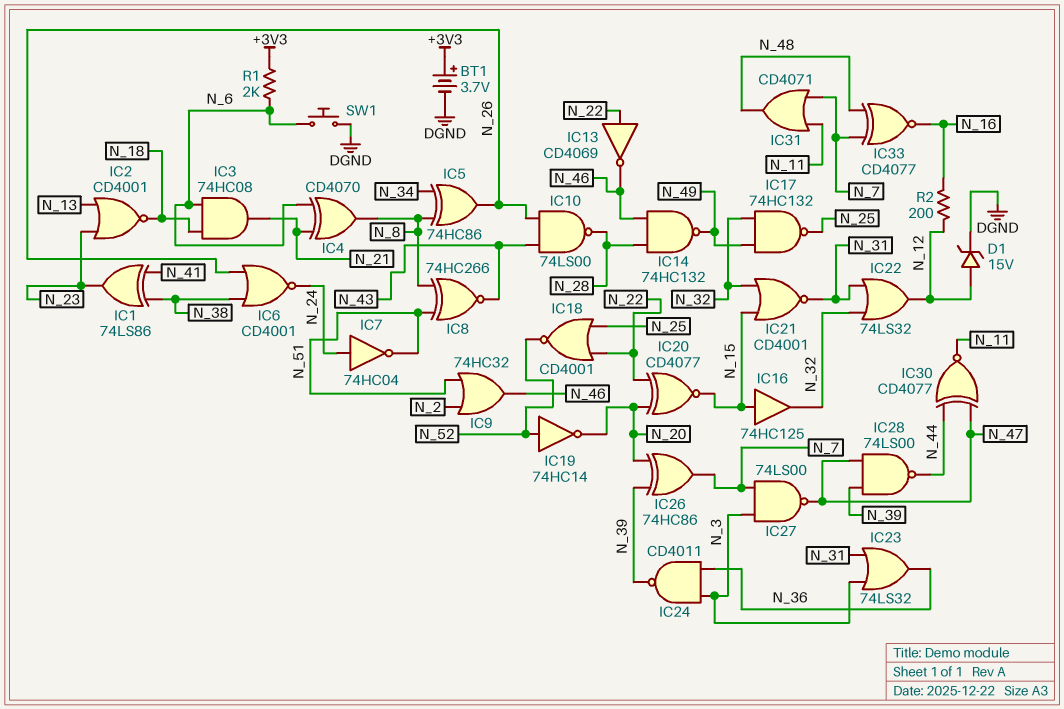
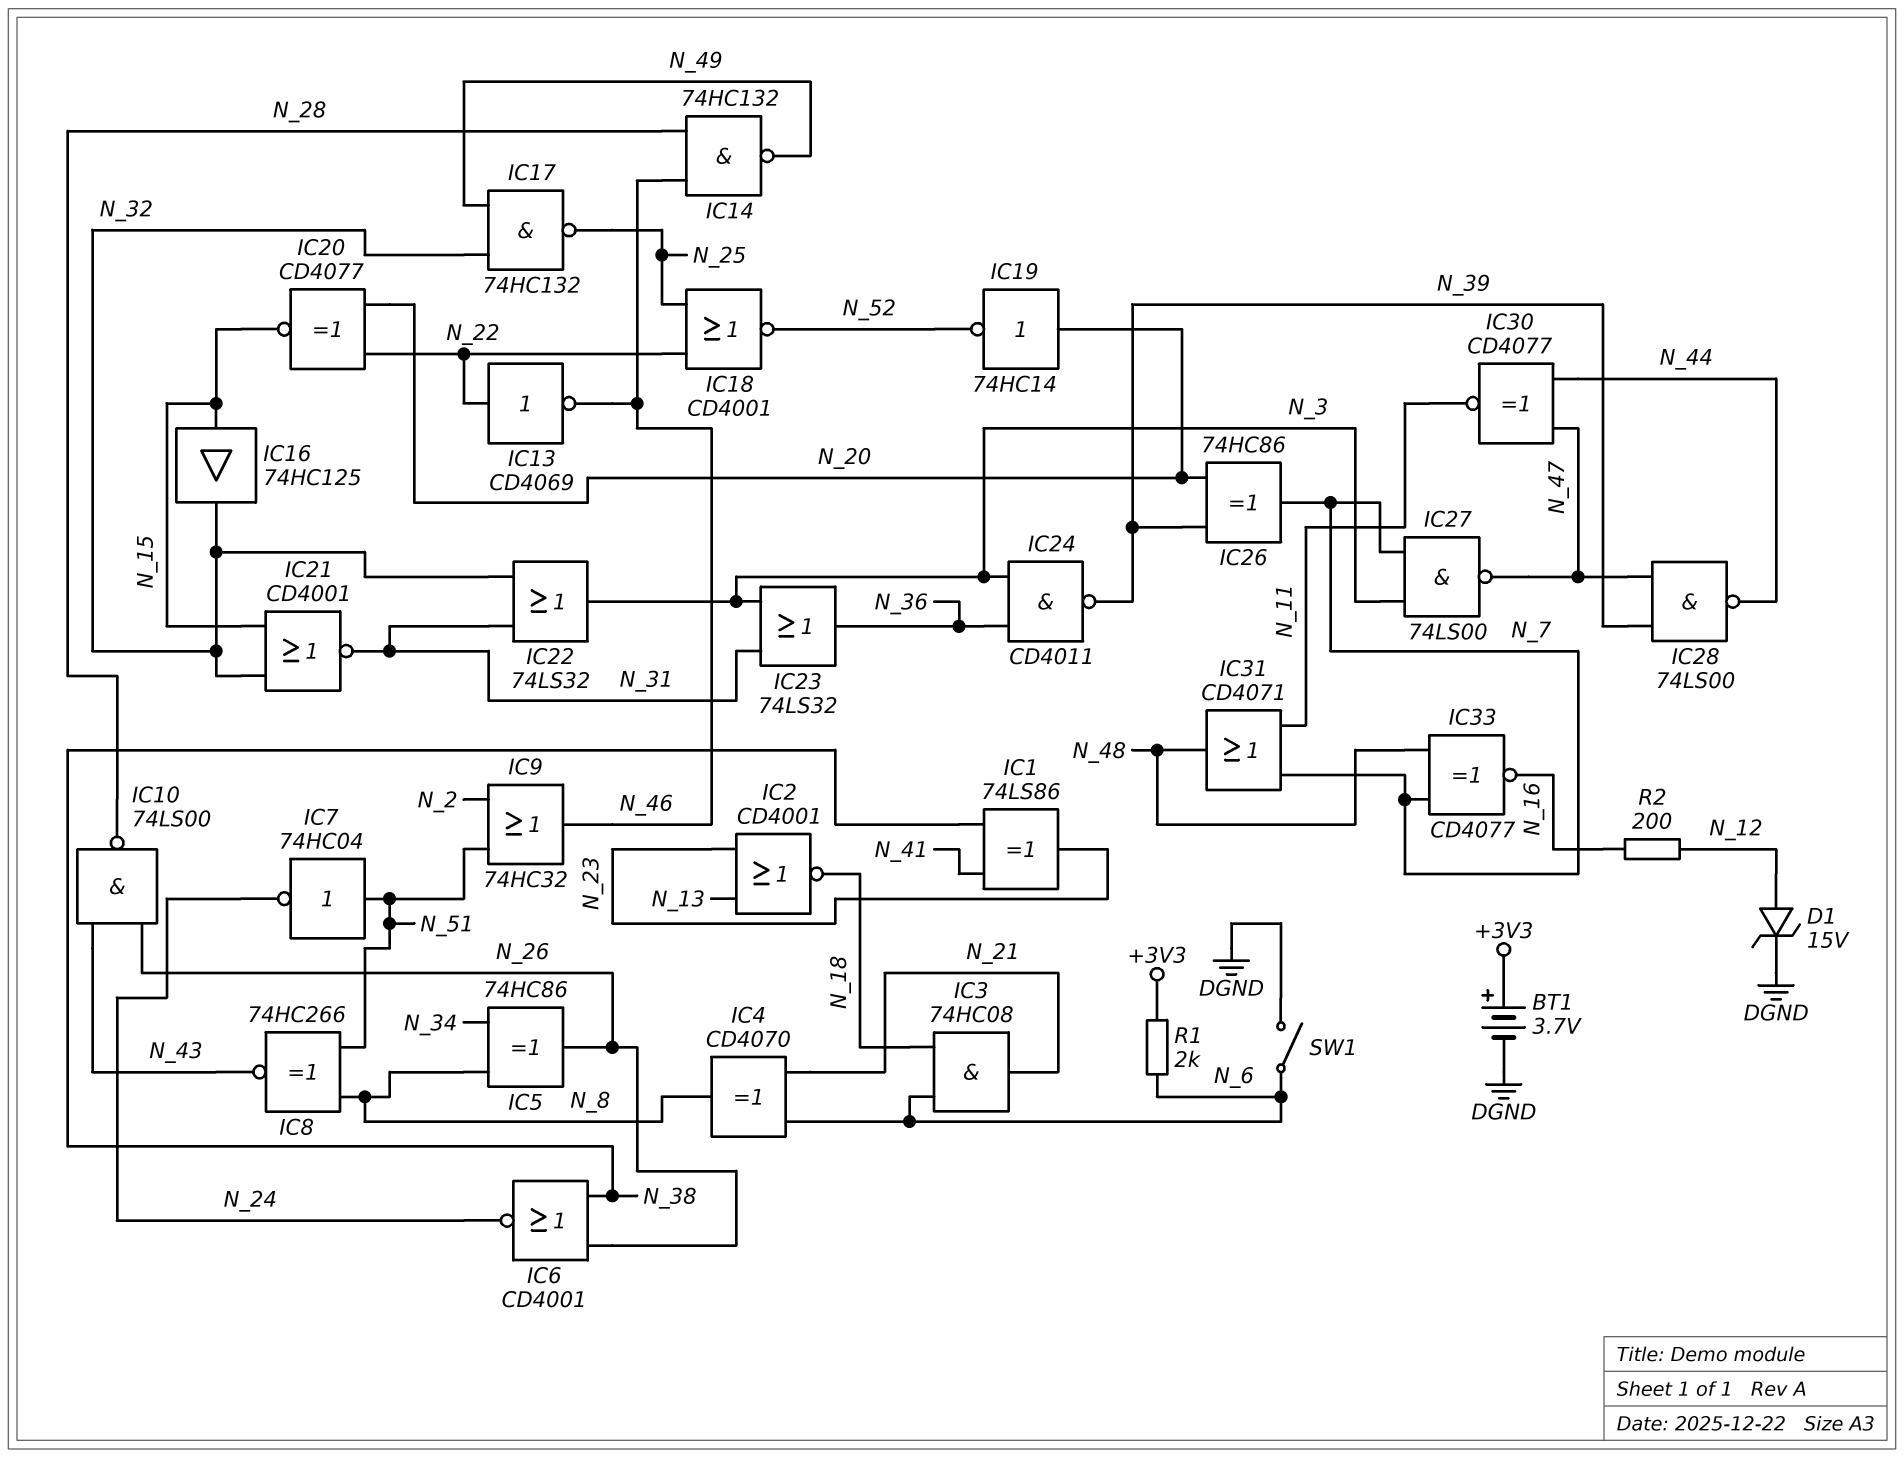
IC7: NOT 74HC04 (in N_24, out N_51) -> NOT 74HC04 (in N_51, out N_24)
IC19: NOT 74HC14 (in N_52, out N_20) -> NOT 74HC14 (in N_20, out N_52)
IC22: OR 74LS32 (in N_31, in N_32, out N_12) -> OR 74LS32 (in N_31, in N_32, out N_3)
SW1: button (DGND, N_6) -> switch (DGND, N_6)

